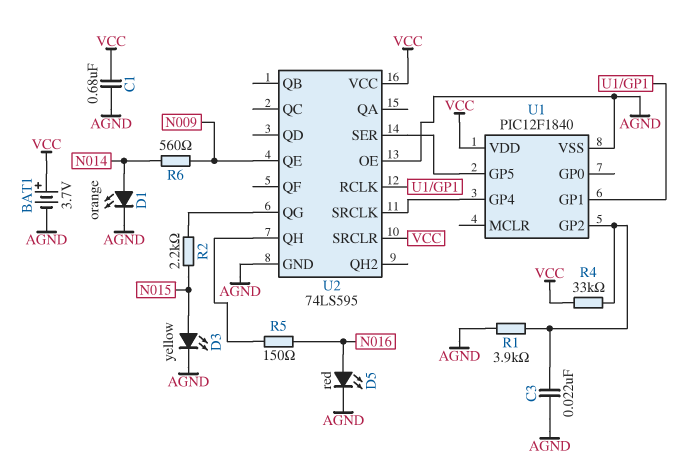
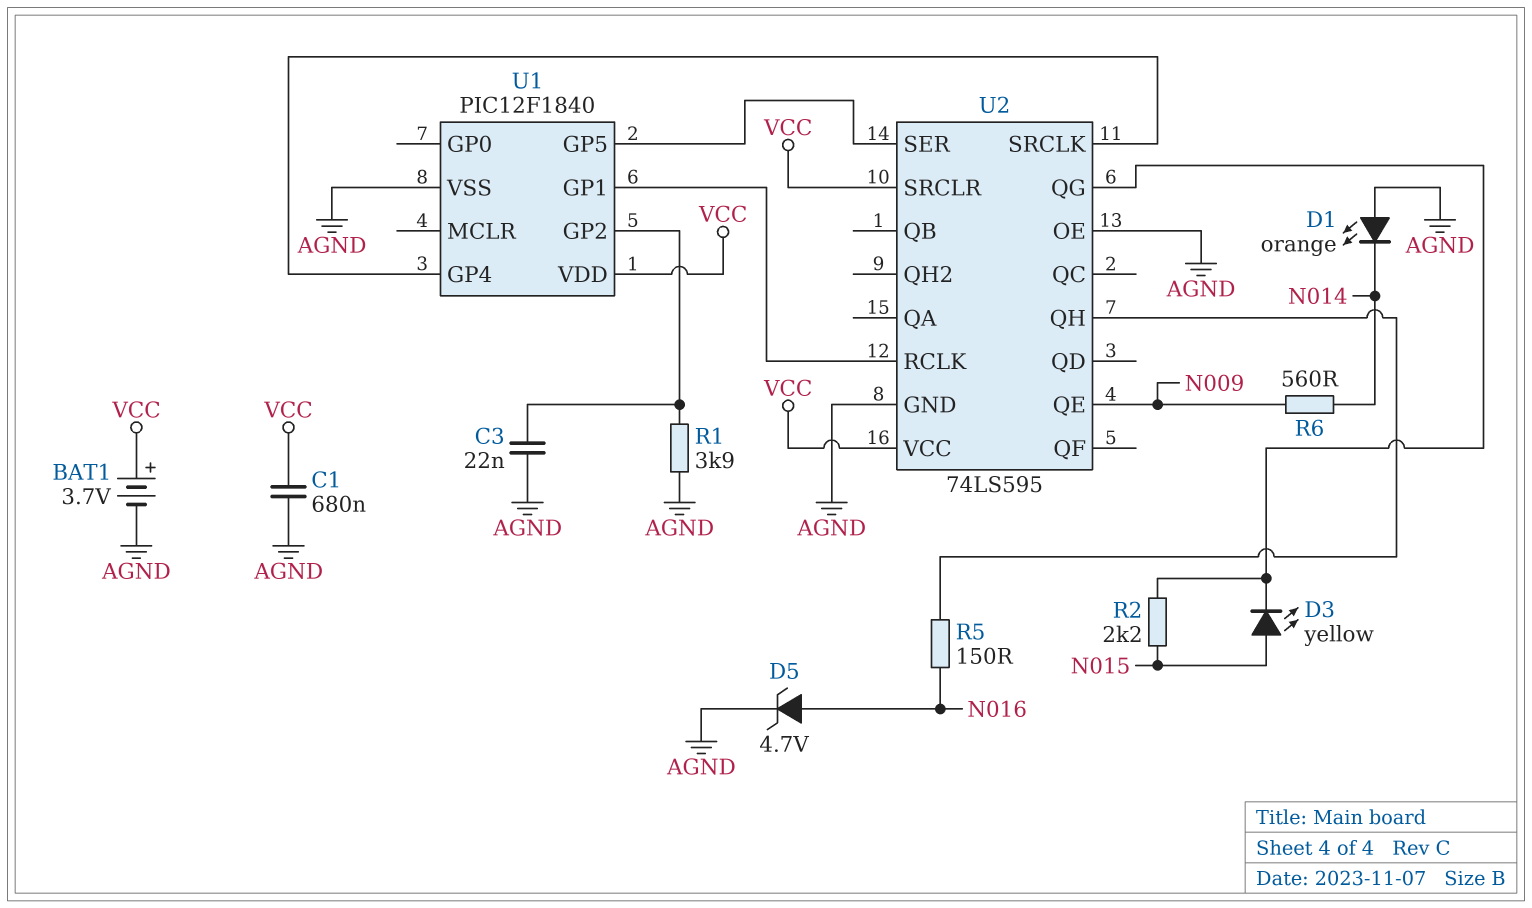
D1: LED orange (A N014, K AGND) -> LED orange (A AGND, K N014)
D3: LED yellow (A N015, K AGND) -> LED yellow (A N015, K U2/QG)
D5: LED red (A N016, K AGND) -> zener 4.7V (A N016, K AGND)
R4: 33k (U1/GP2, VCC) -> none

